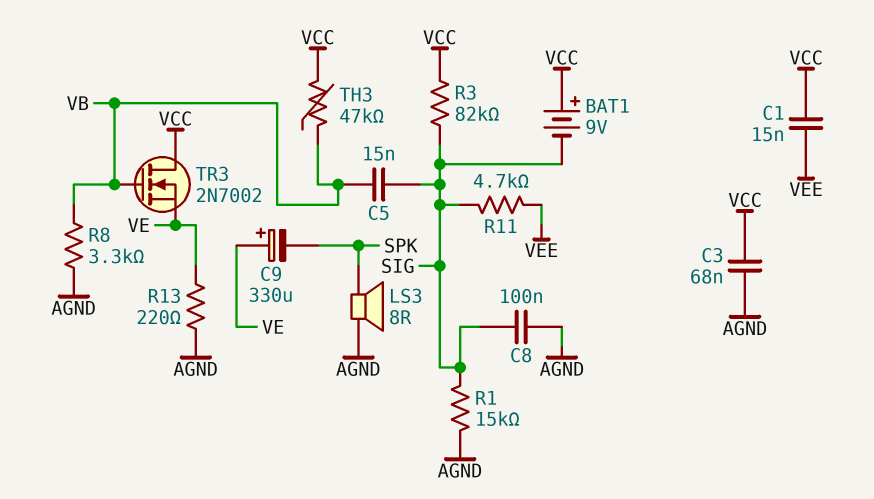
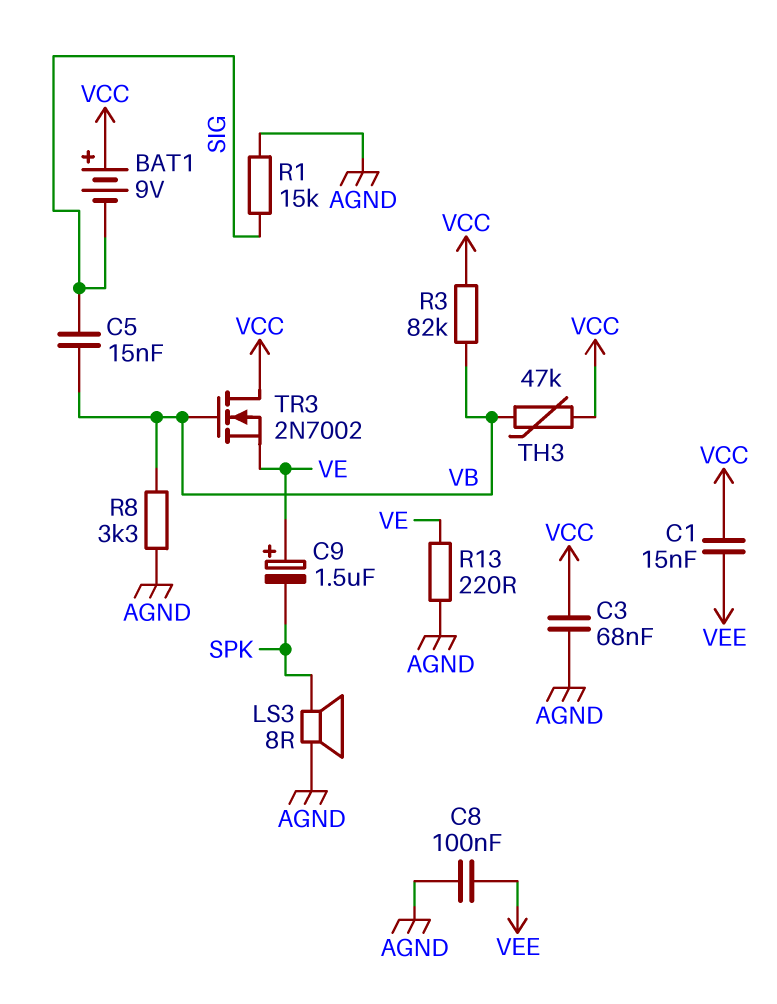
C8: 100nF (AGND, SIG) -> 100nF (AGND, VEE)
C9: 330uF (plus VE, minus SPK) -> 1.5uF (plus VE, minus SPK)
R3: 82k (SIG, VCC) -> 82k (VB, VCC)
R11: 4.7k (SIG, VEE) -> none

